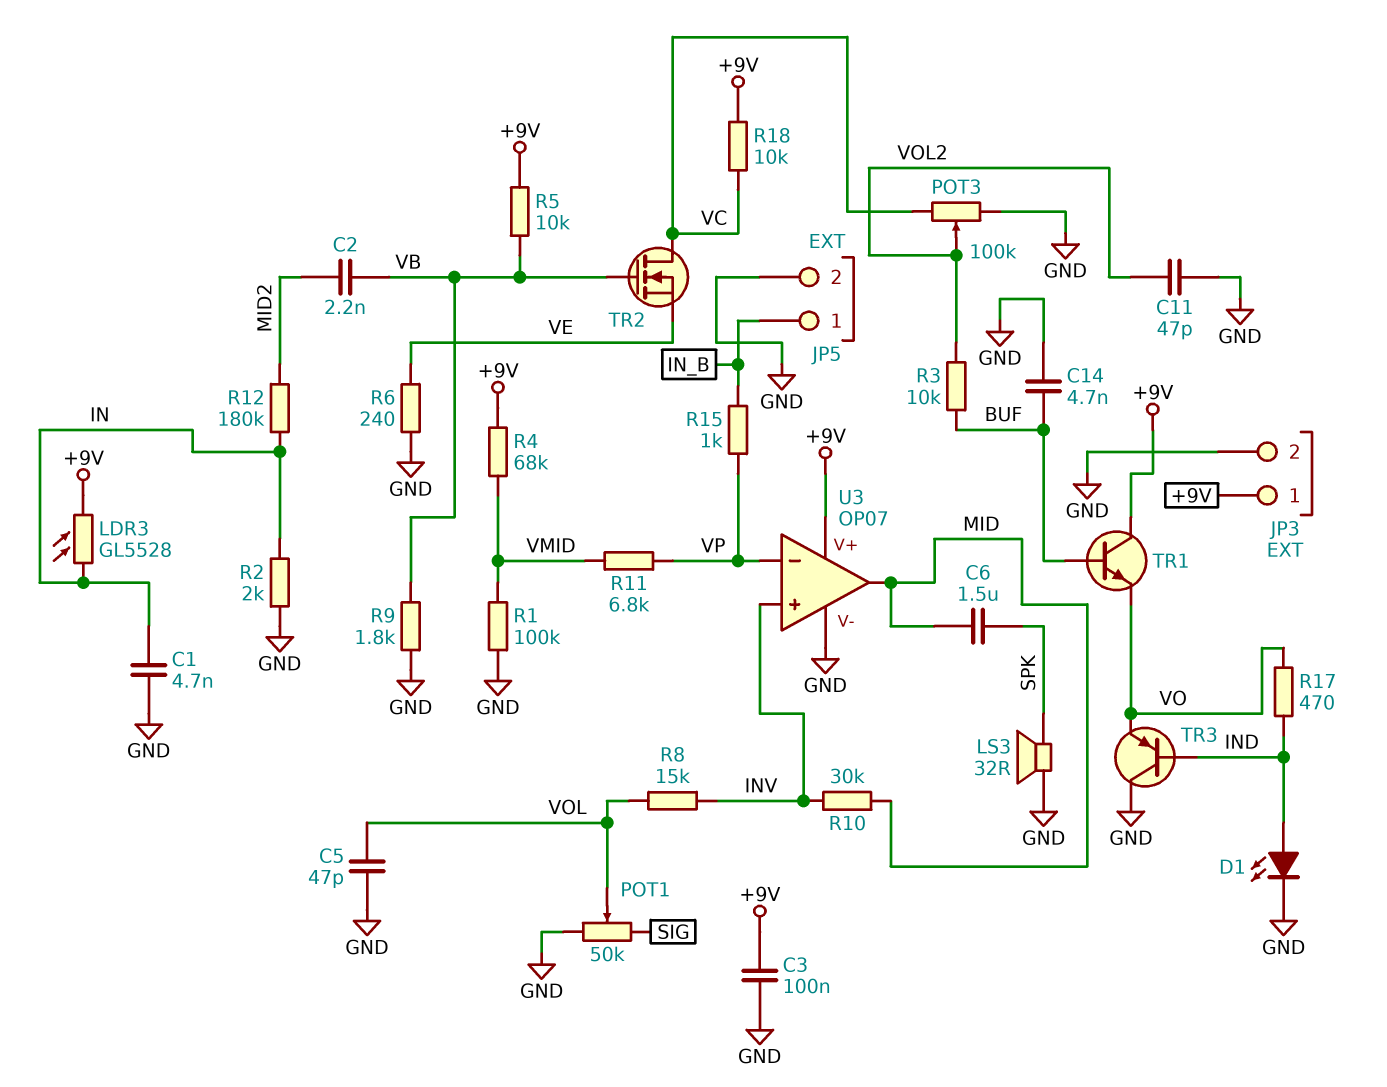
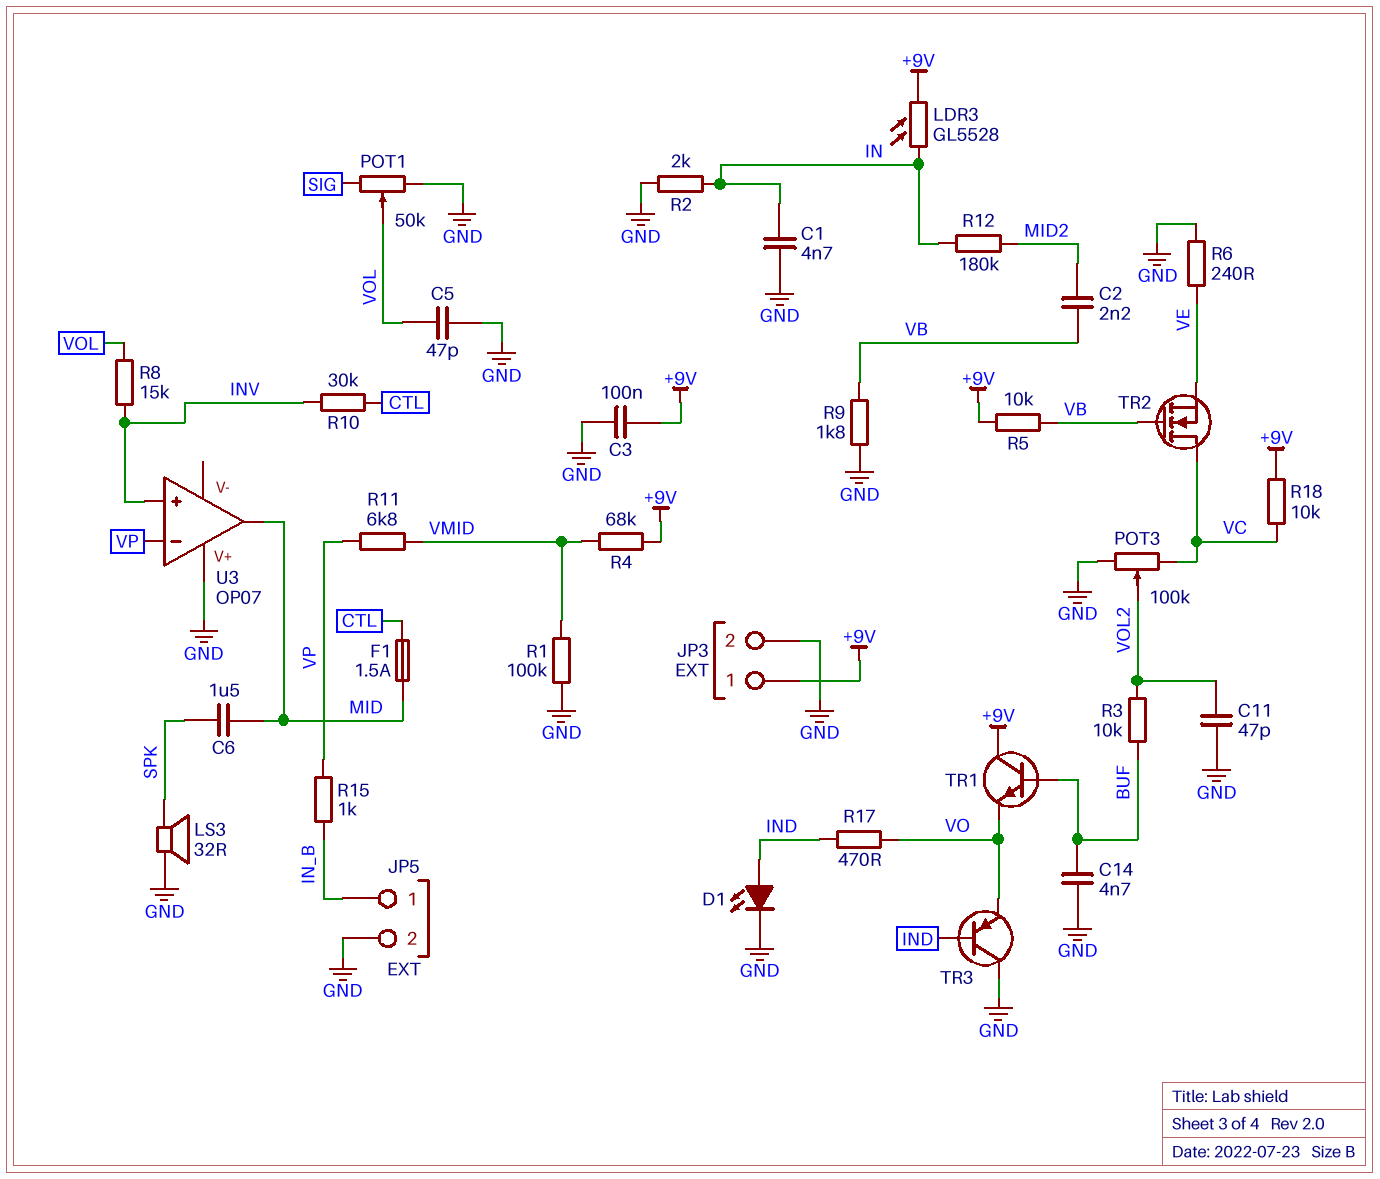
F1: none -> 1.5A (CTL, MID)
R10: 30k (INV, MID) -> 30k (CTL, INV)
U3 pin V+: +9V -> GND
U3 pin V-: GND -> none

